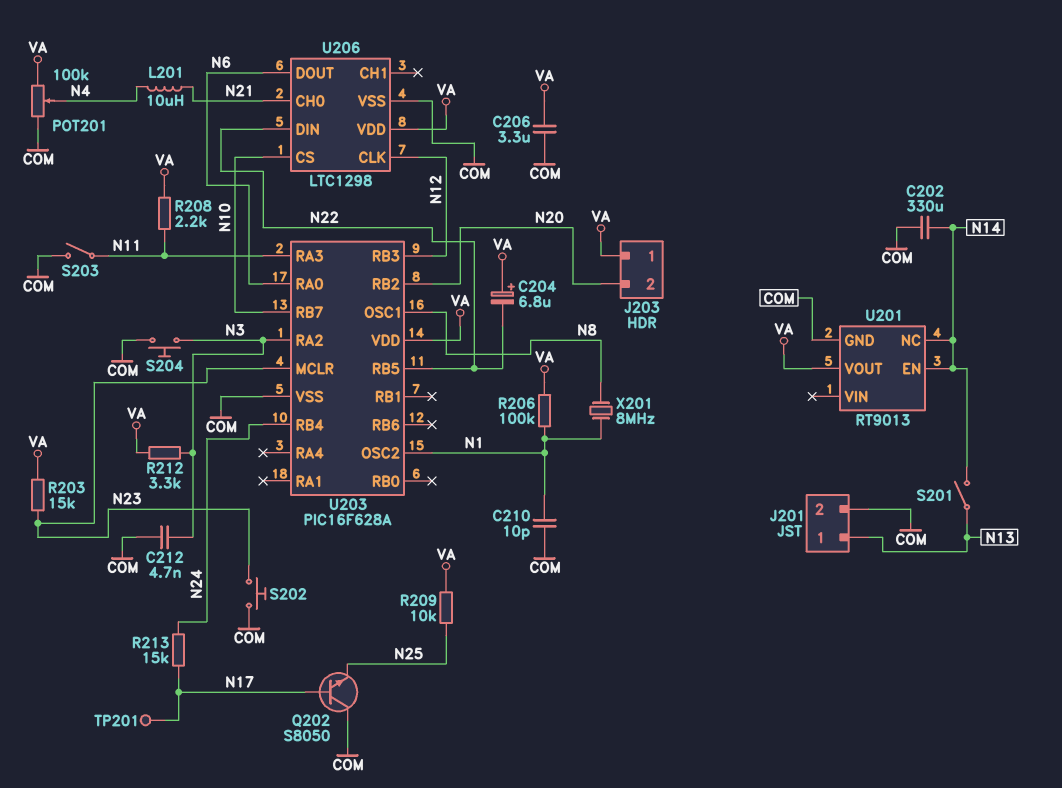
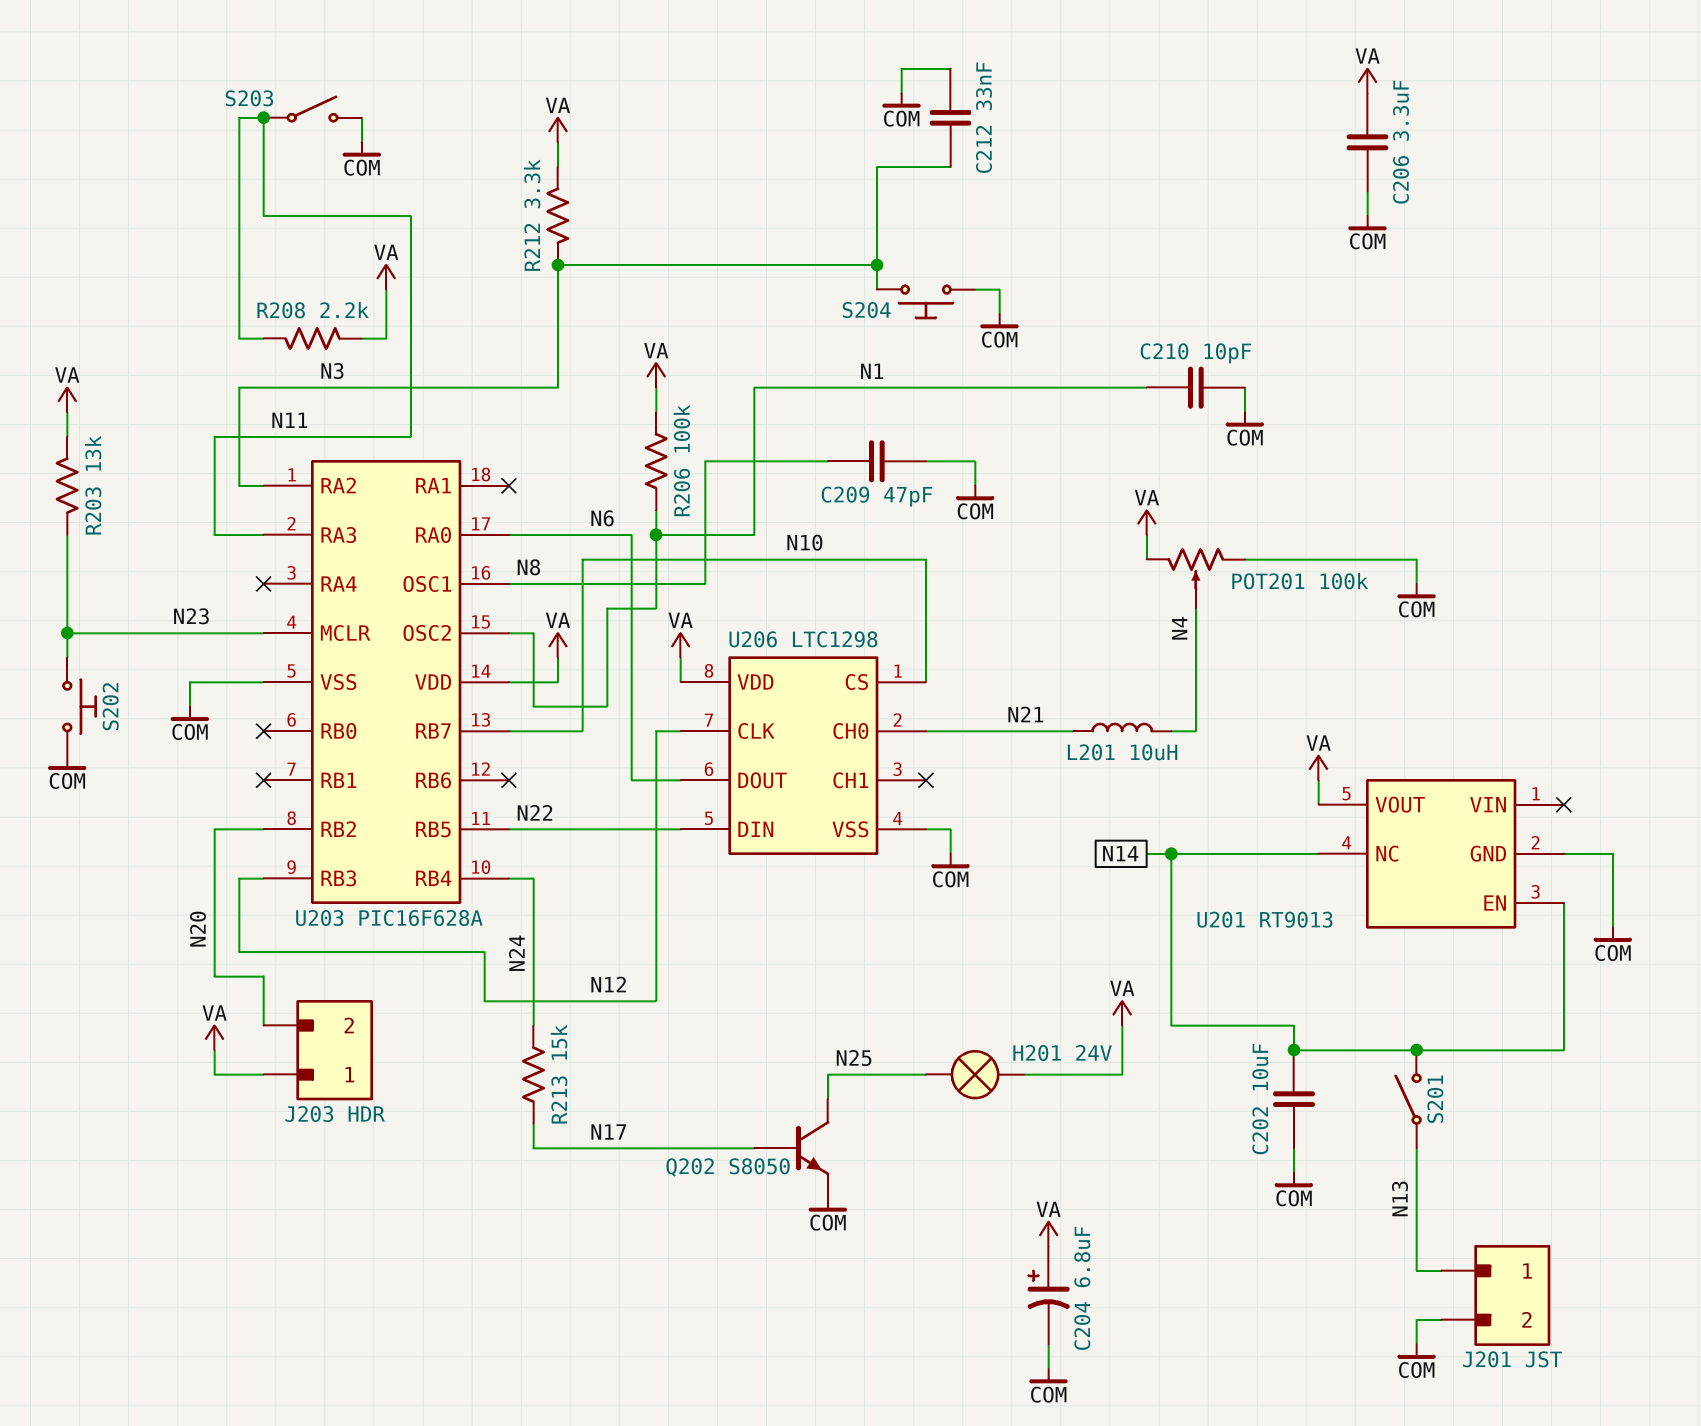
C202: 330uF (COM, N14) -> 10uF (COM, N14)
C204: 6.8uF (plus VA, minus N22) -> 6.8uF (plus VA, minus COM)
C209: none -> 47pF (COM, N8)
C212: 4.7nF (COM, N3) -> 33nF (COM, N3)
H201: none -> lamp 24V (N25, VA)
Q202: NPN S8050 (B N17, C COM, E N25) -> NPN S8050 (B N17, C N25, E COM)
R203: 15k (N23, VA) -> 13k (N23, VA)
R209: 10k (N25, VA) -> none
TP201: test point (N17) -> none
X201: 8MHz (N1, N8) -> none

